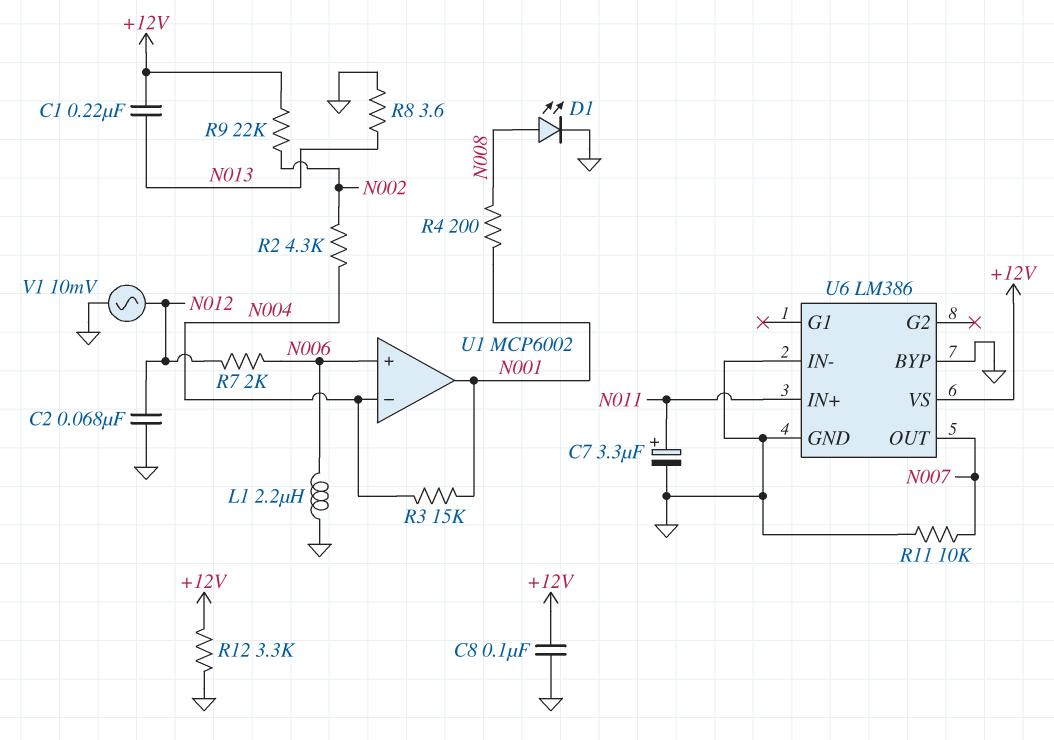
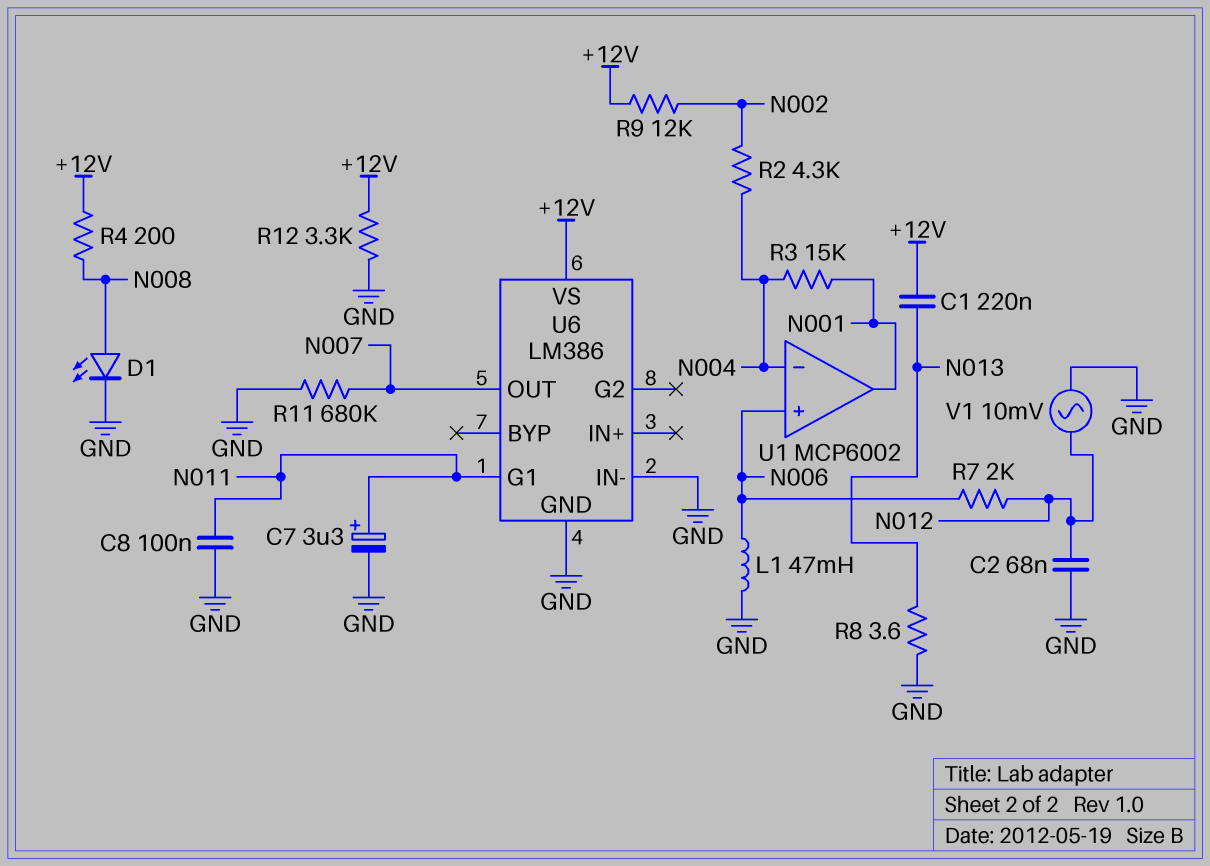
C8: 100nF (+12V, GND) -> 100nF (GND, N011)
L1: 2.2uH (GND, N006) -> 47mH (GND, N006)
R4: 200 (N001, N008) -> 200 (+12V, N008)
R9: 22k (+12V, N002) -> 12k (+12V, N002)
R11: 10k (GND, N007) -> 680k (GND, N007)
U6 pin BYP: GND -> none
U6 pin G1: none -> N011
U6 pin IN+: N011 -> none

